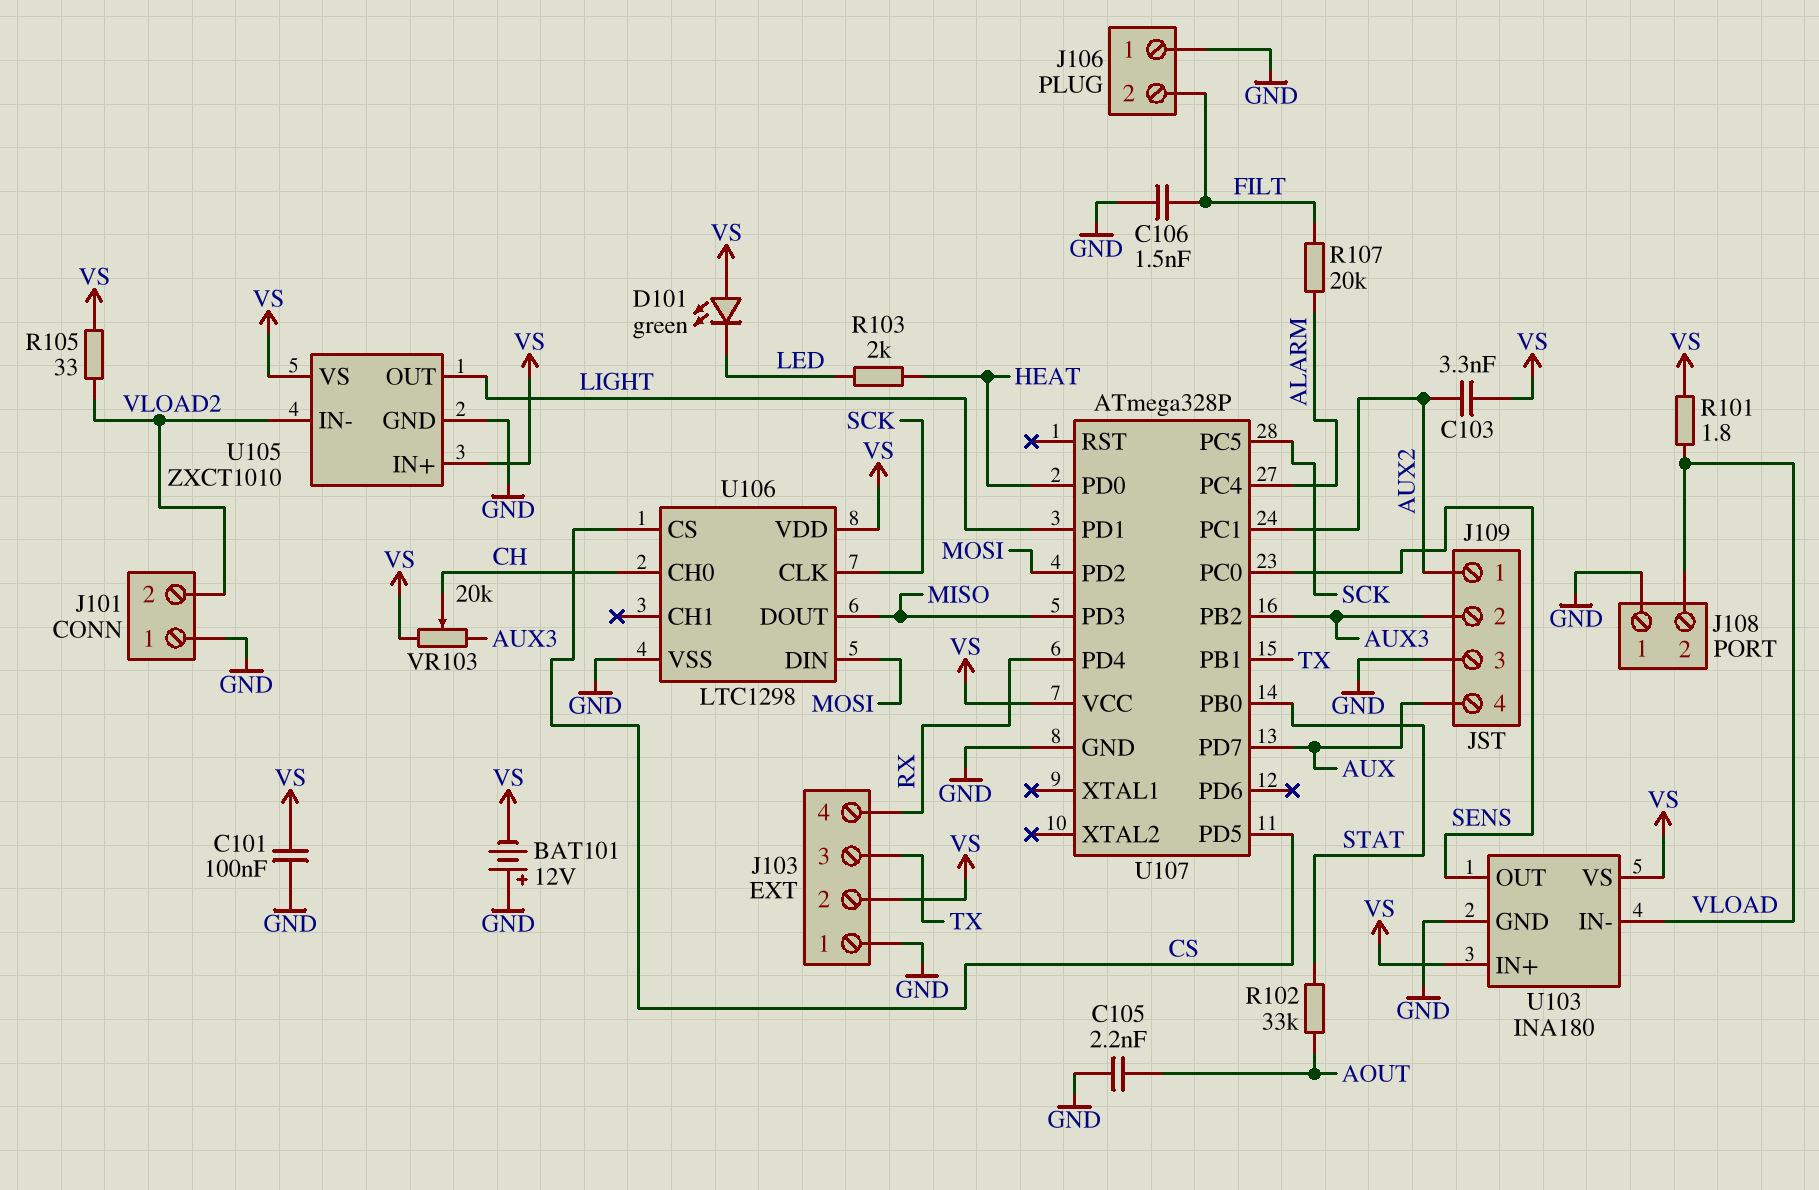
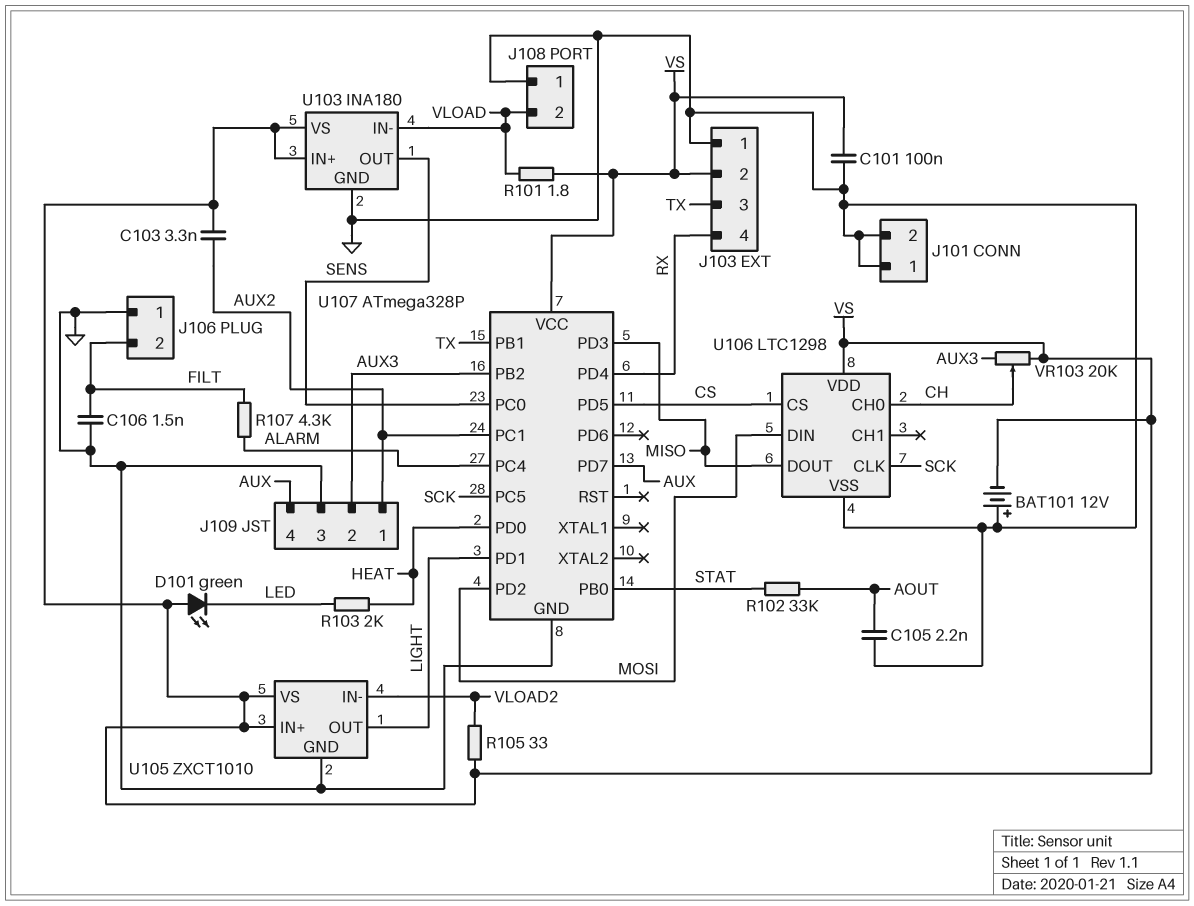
J101 pin 2: VLOAD2 -> GND
R107: 20k (ALARM, FILT) -> 4.3k (ALARM, FILT)

